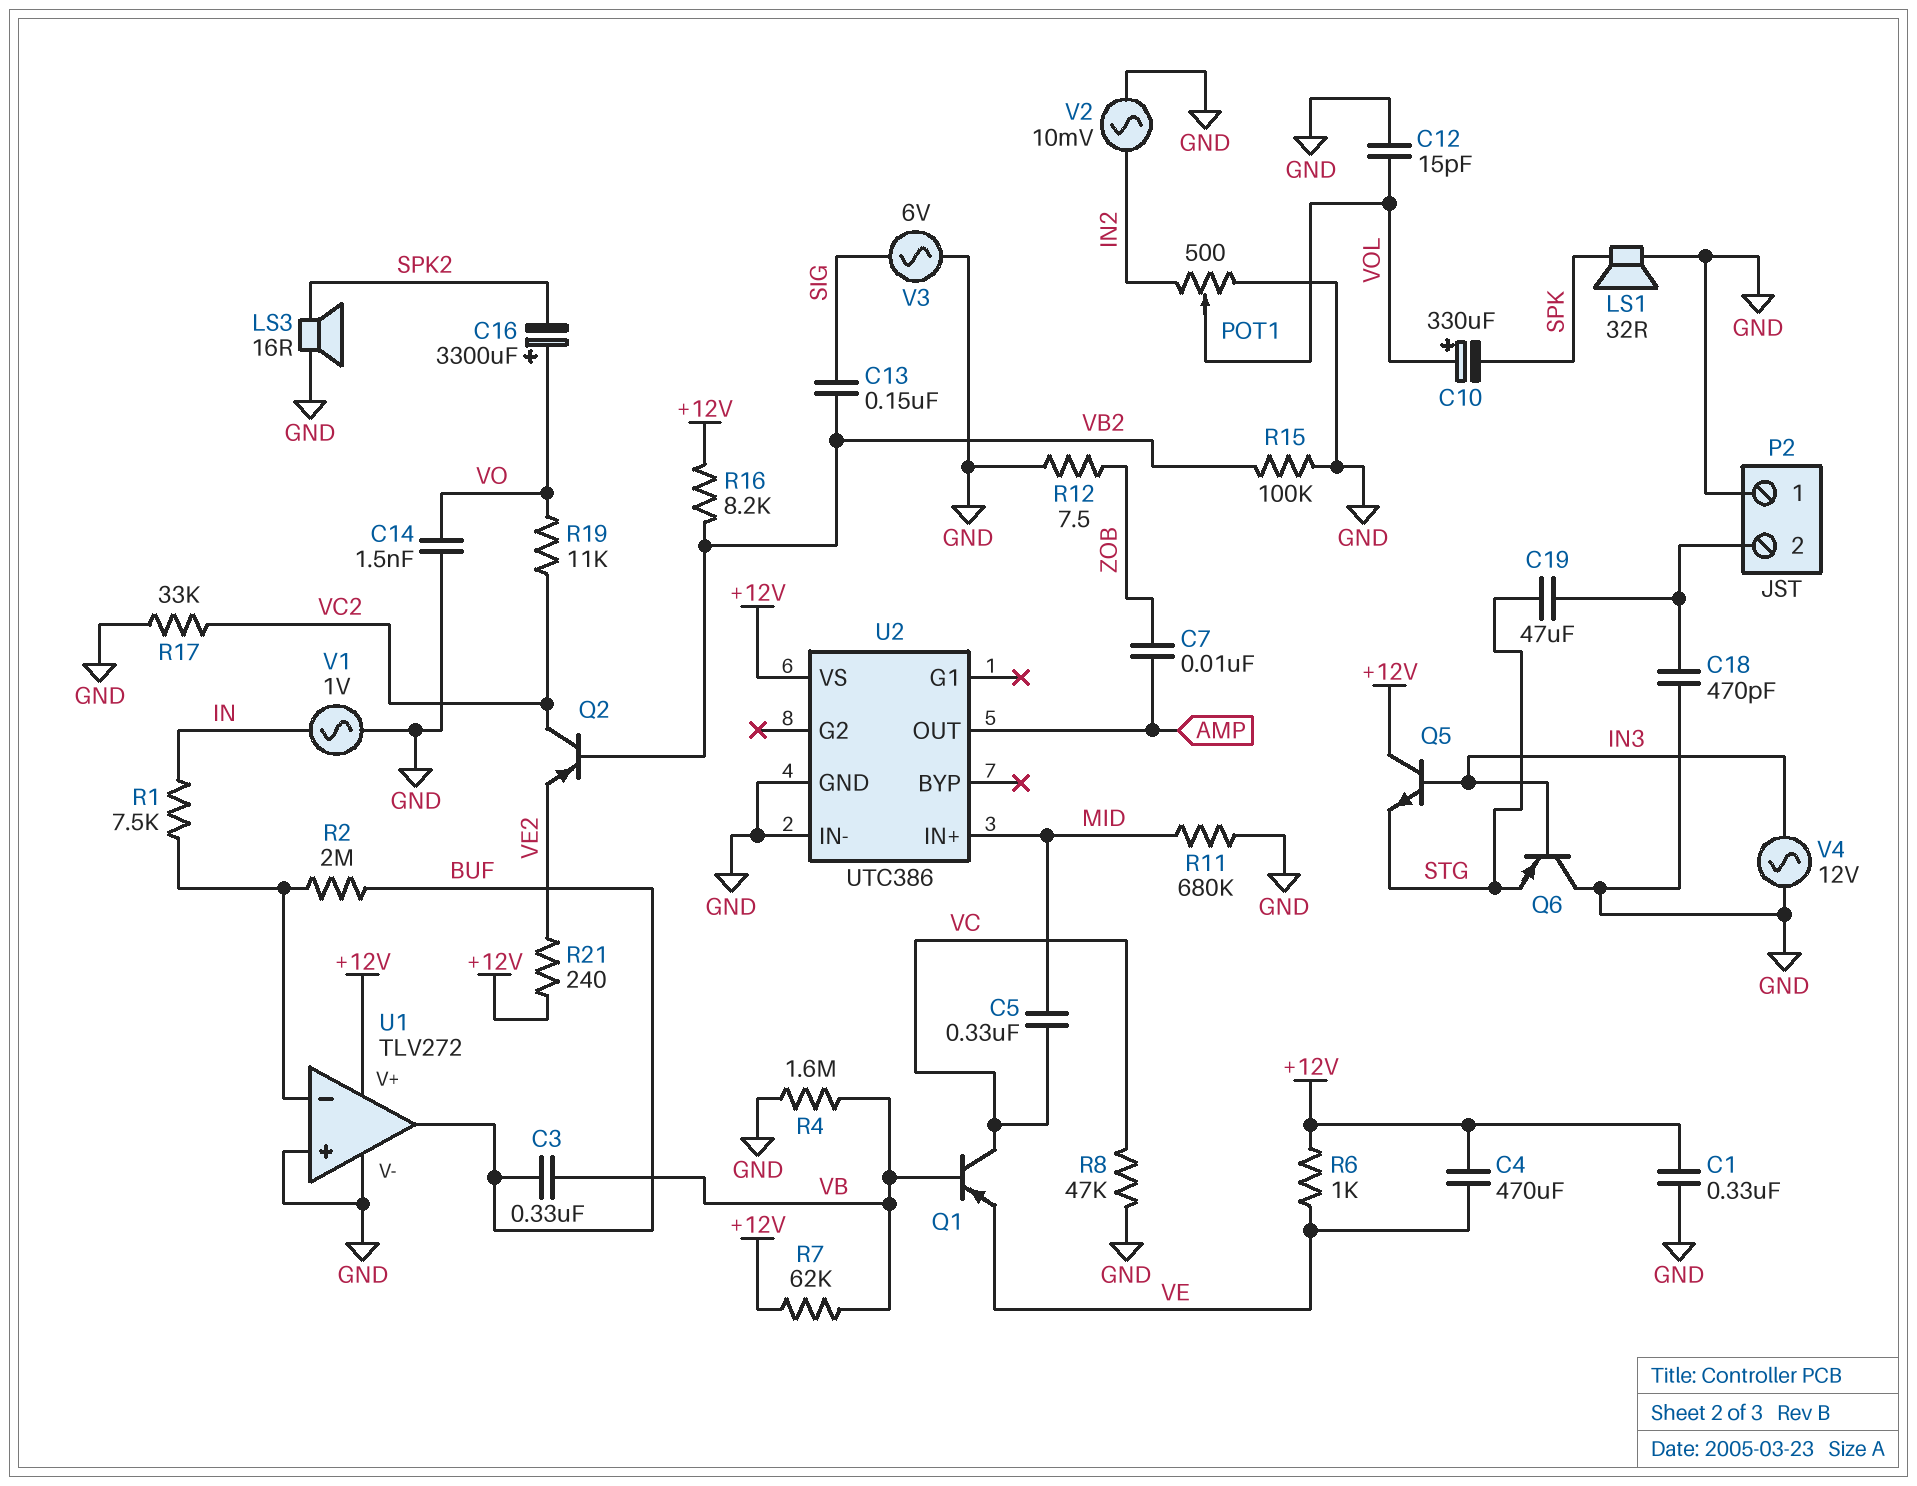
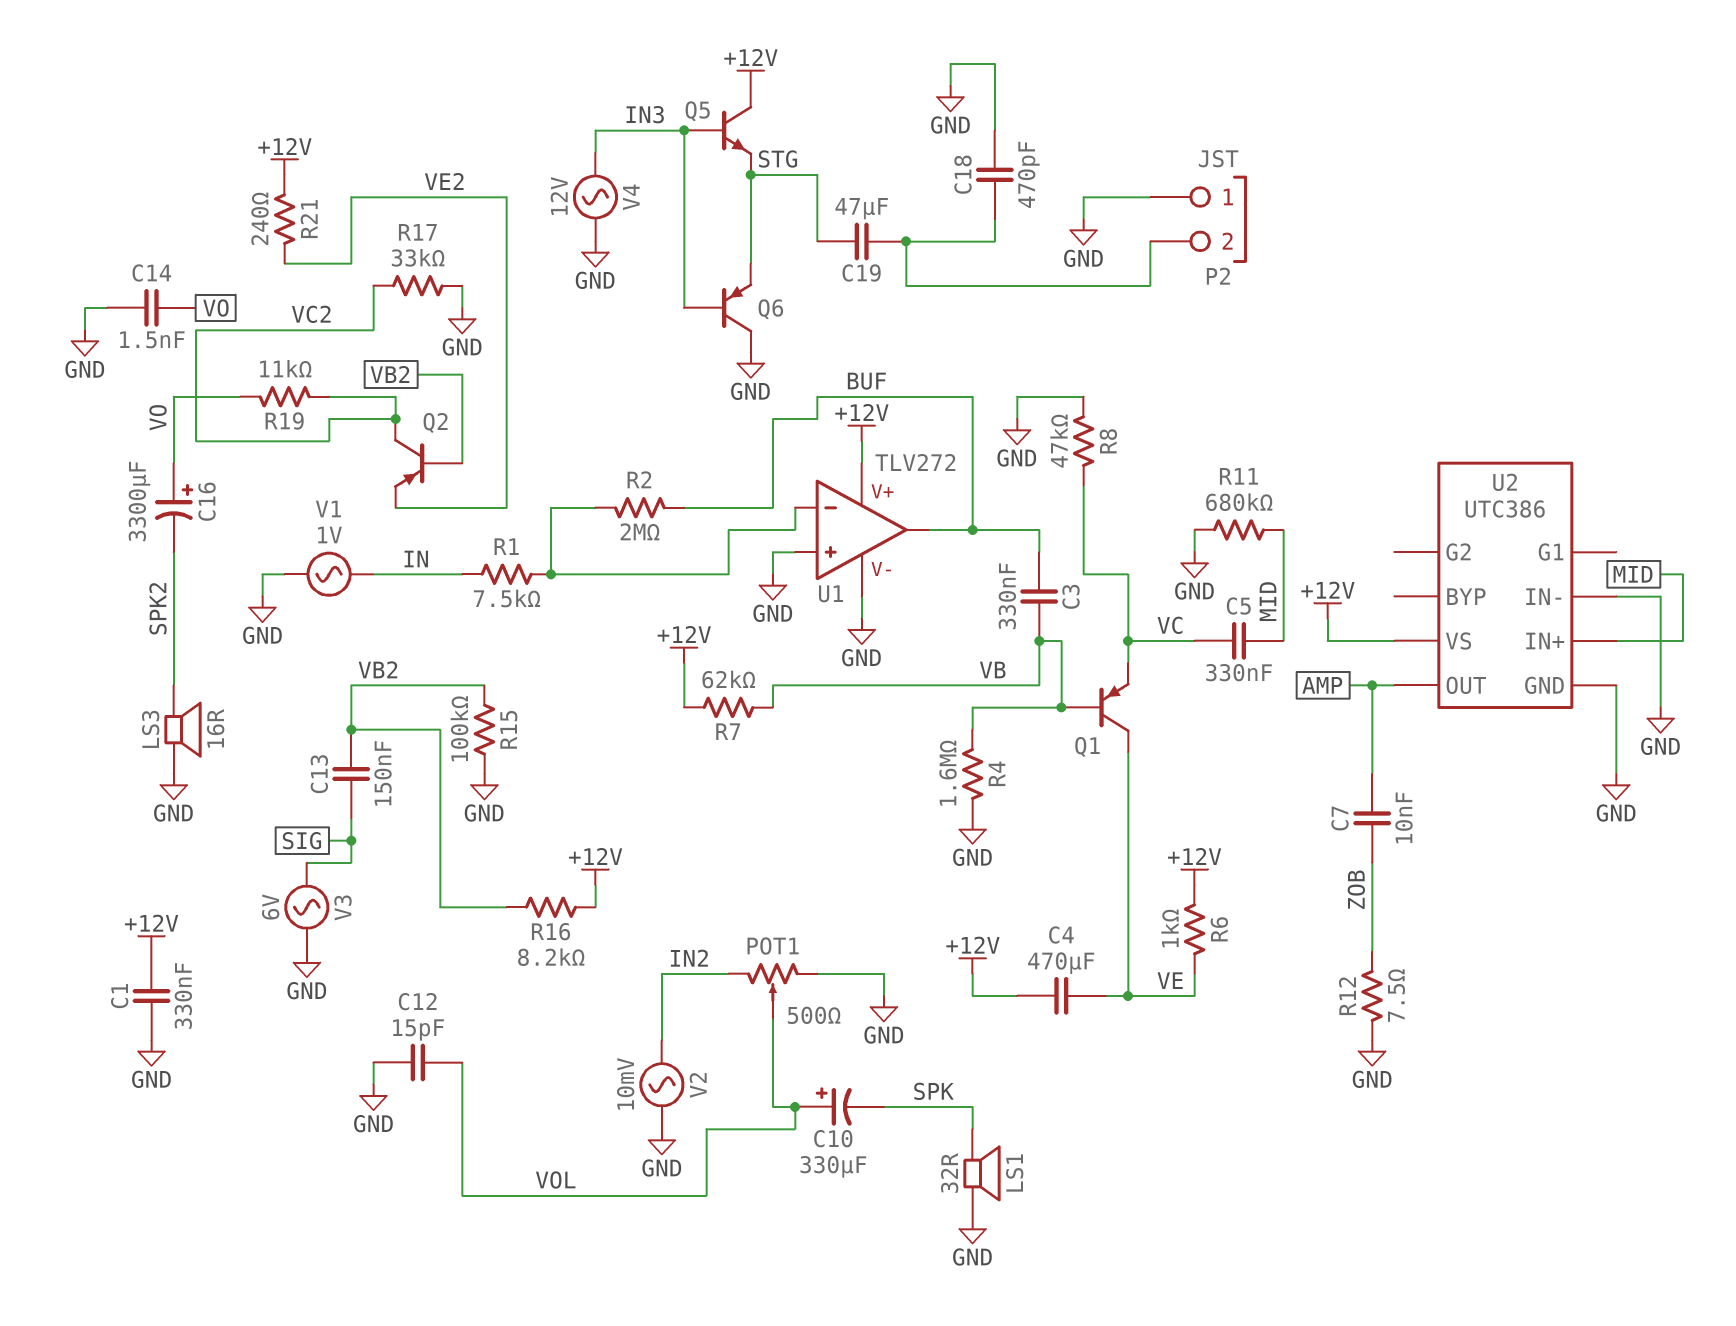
Q1: PNP (B VB, C VC, E VE) -> PNP (B VB, C VE, E VC)

